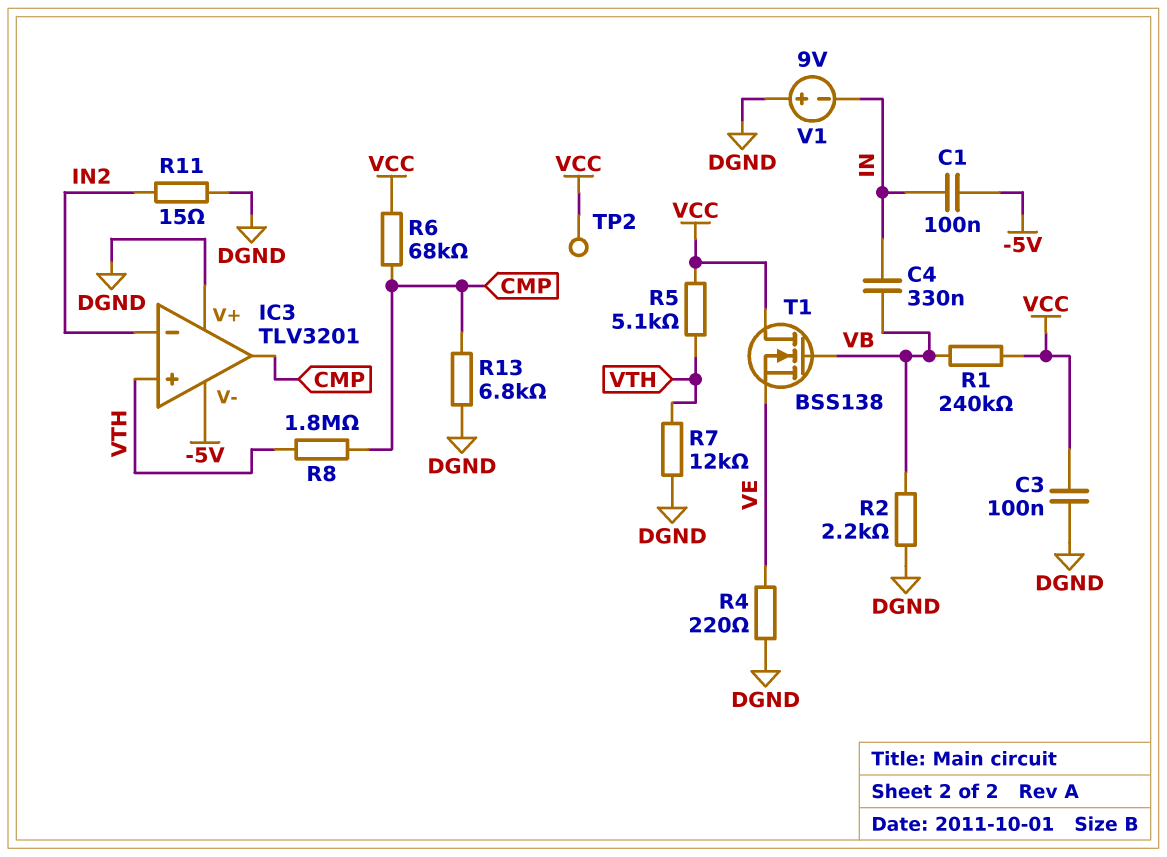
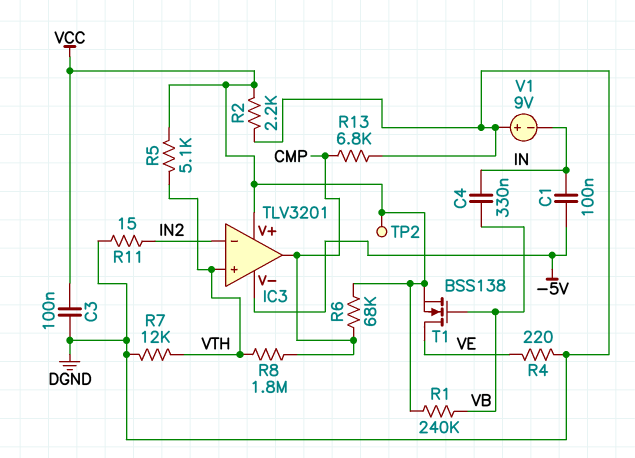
IC3 pin V+: DGND -> VCC
R2: 2.2k (DGND, VB) -> 2.2k (DGND, VCC)
T1: NMOS BSS138 (G VB, D VCC, S VE) -> NMOS BSS138 (G VB, D VE, S VCC)

